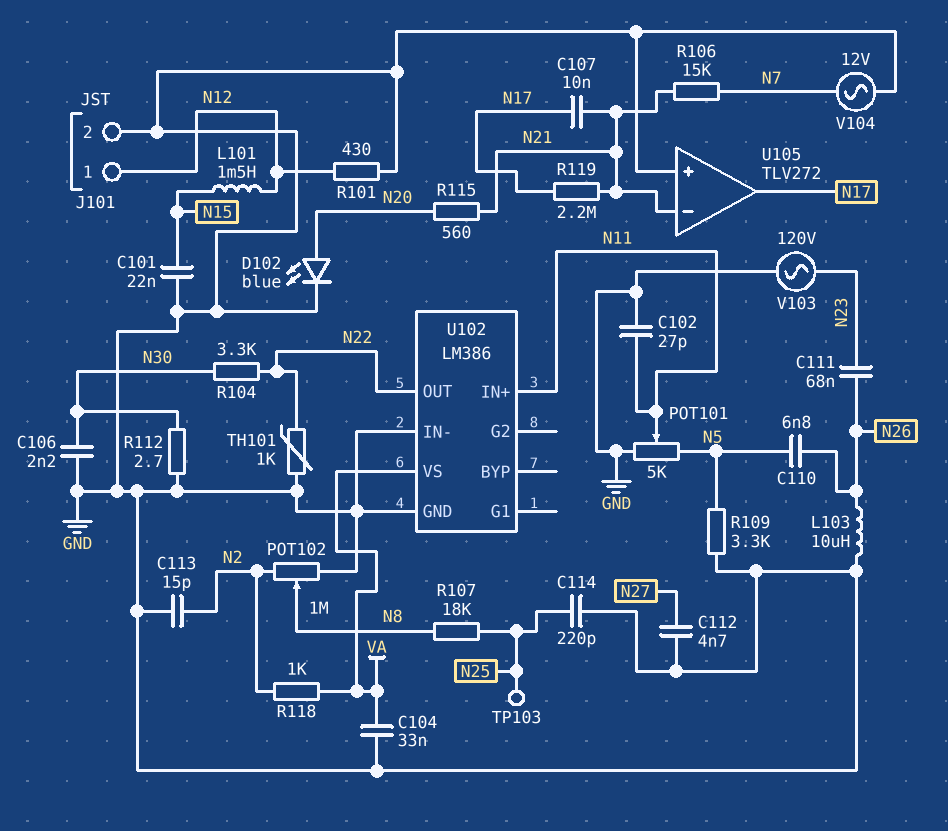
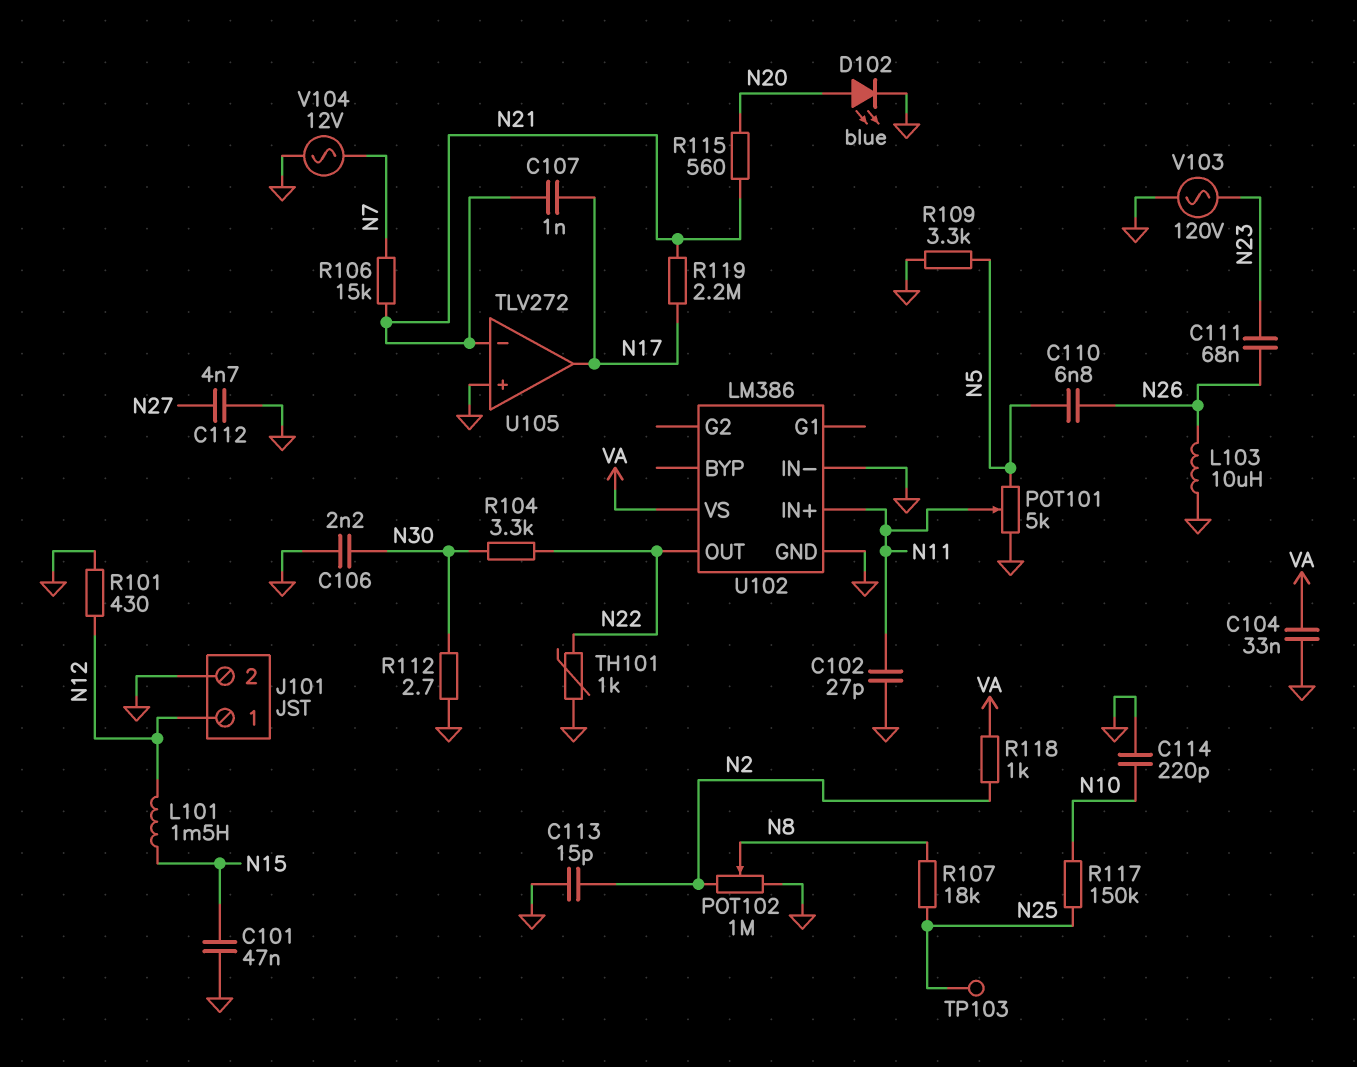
C101: 22nF (GND, N15) -> 47nF (GND, N15)
C107: 10nF (N17, N21) -> 1nF (N17, N21)
C114: 220pF (GND, N25) -> 220pF (GND, N10)
R117: none -> 150k (N10, N25)

